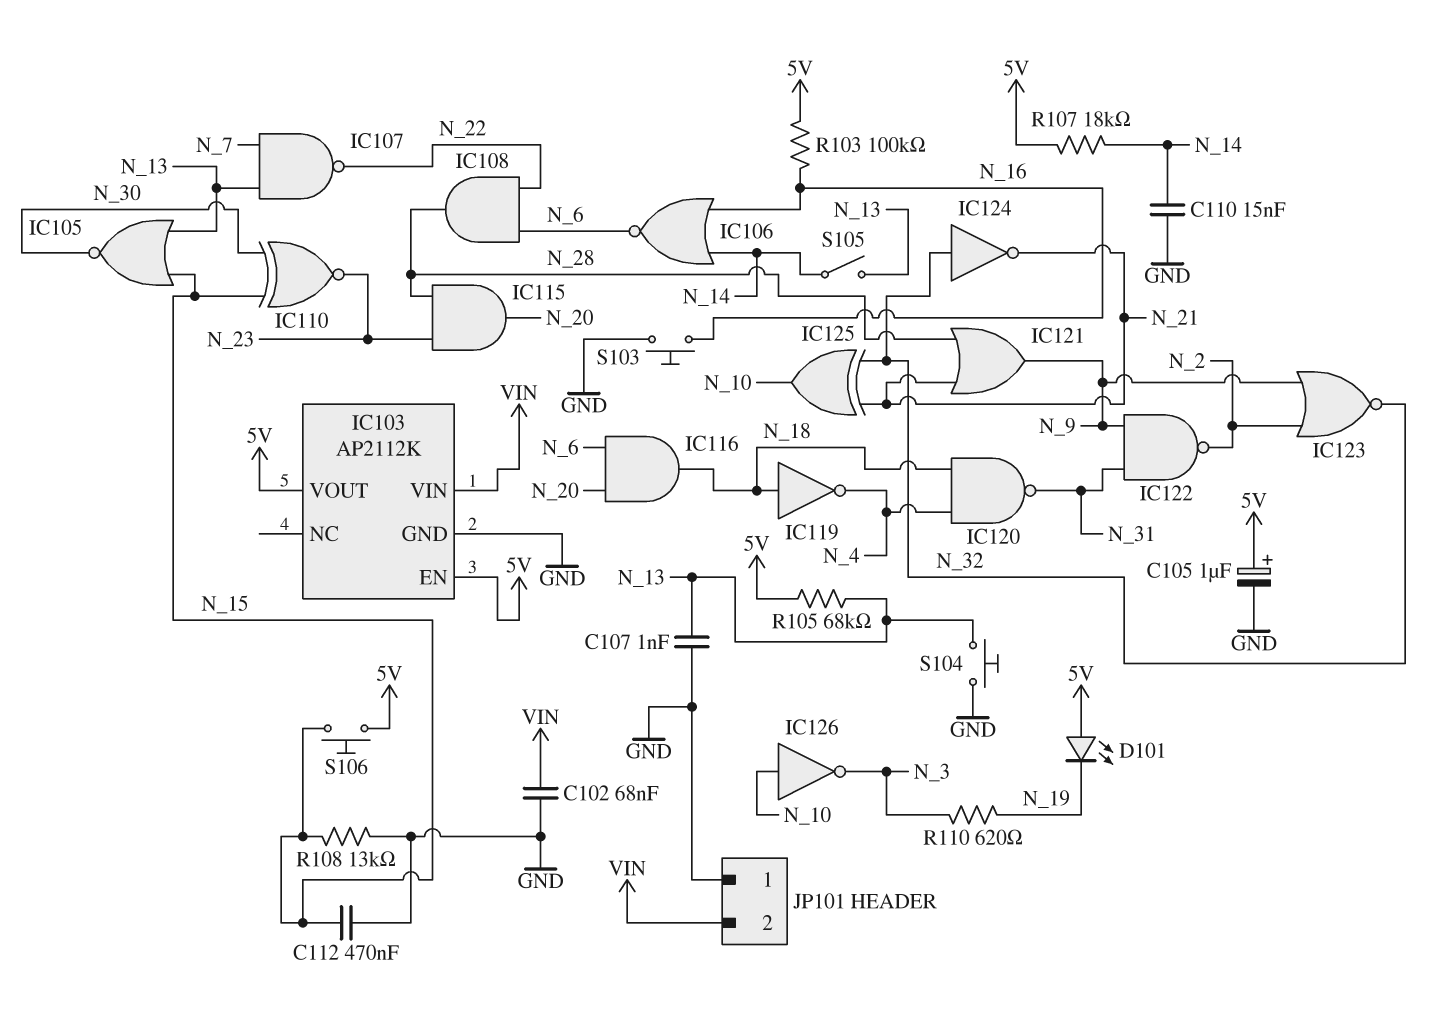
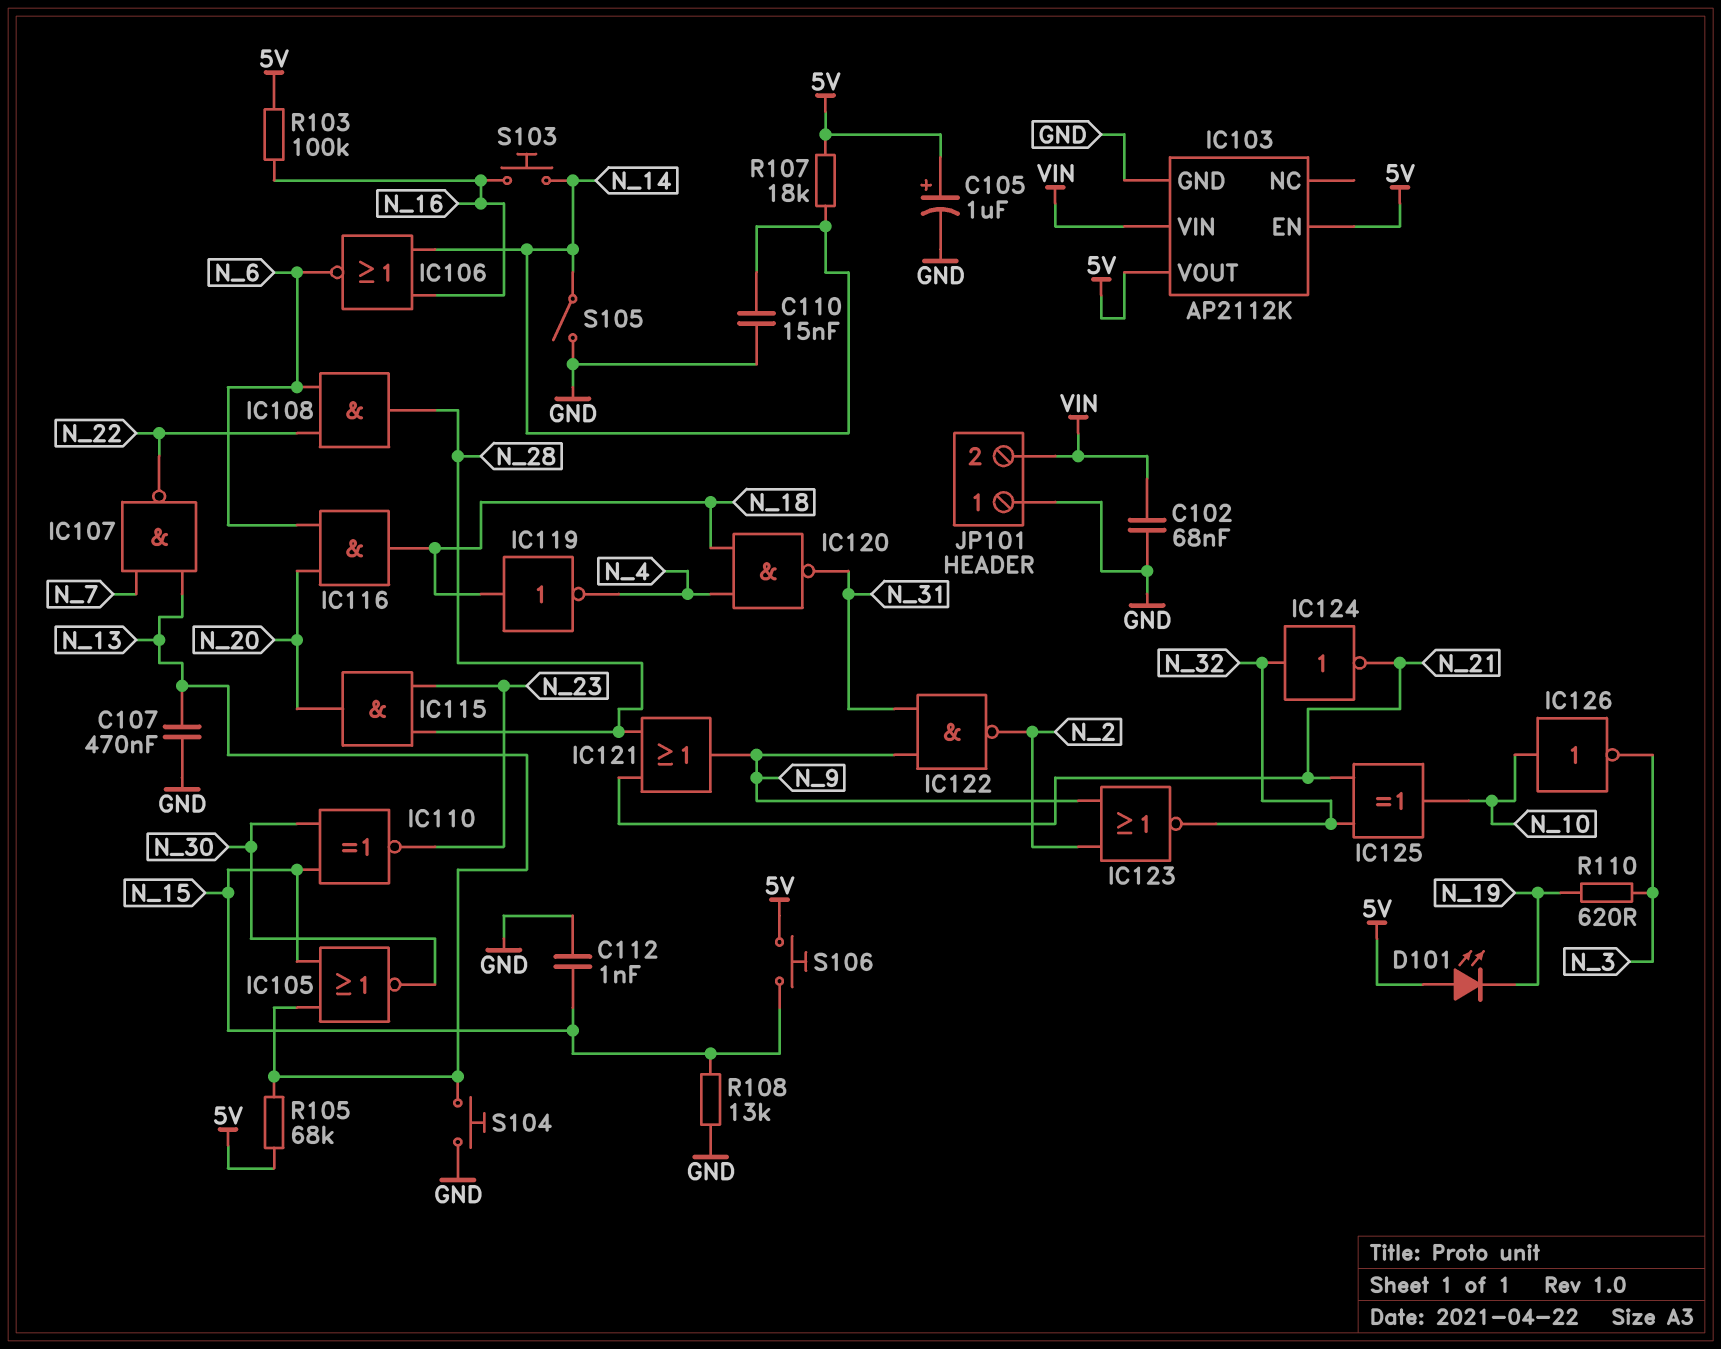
C107: 1nF (GND, N_13) -> 470nF (GND, N_13)
C112: 470nF (GND, N_15) -> 1nF (GND, N_15)
S103: button (GND, N_16) -> button (N_14, N_16)
S105: switch (N_13, N_14) -> switch (GND, N_14)

